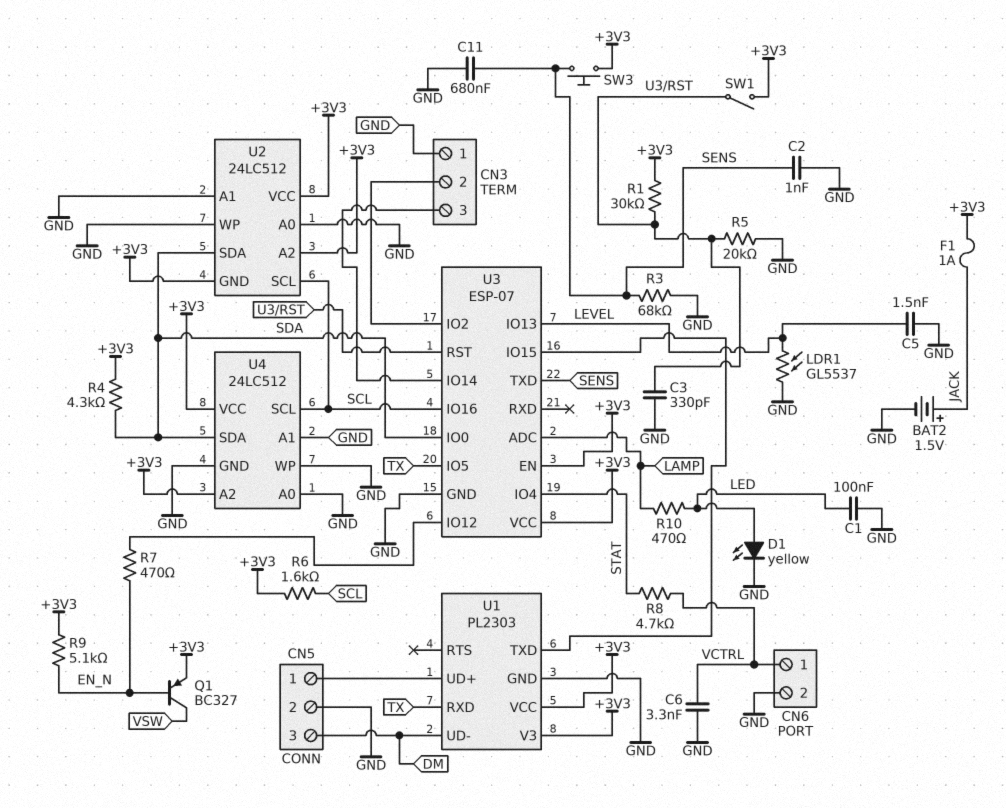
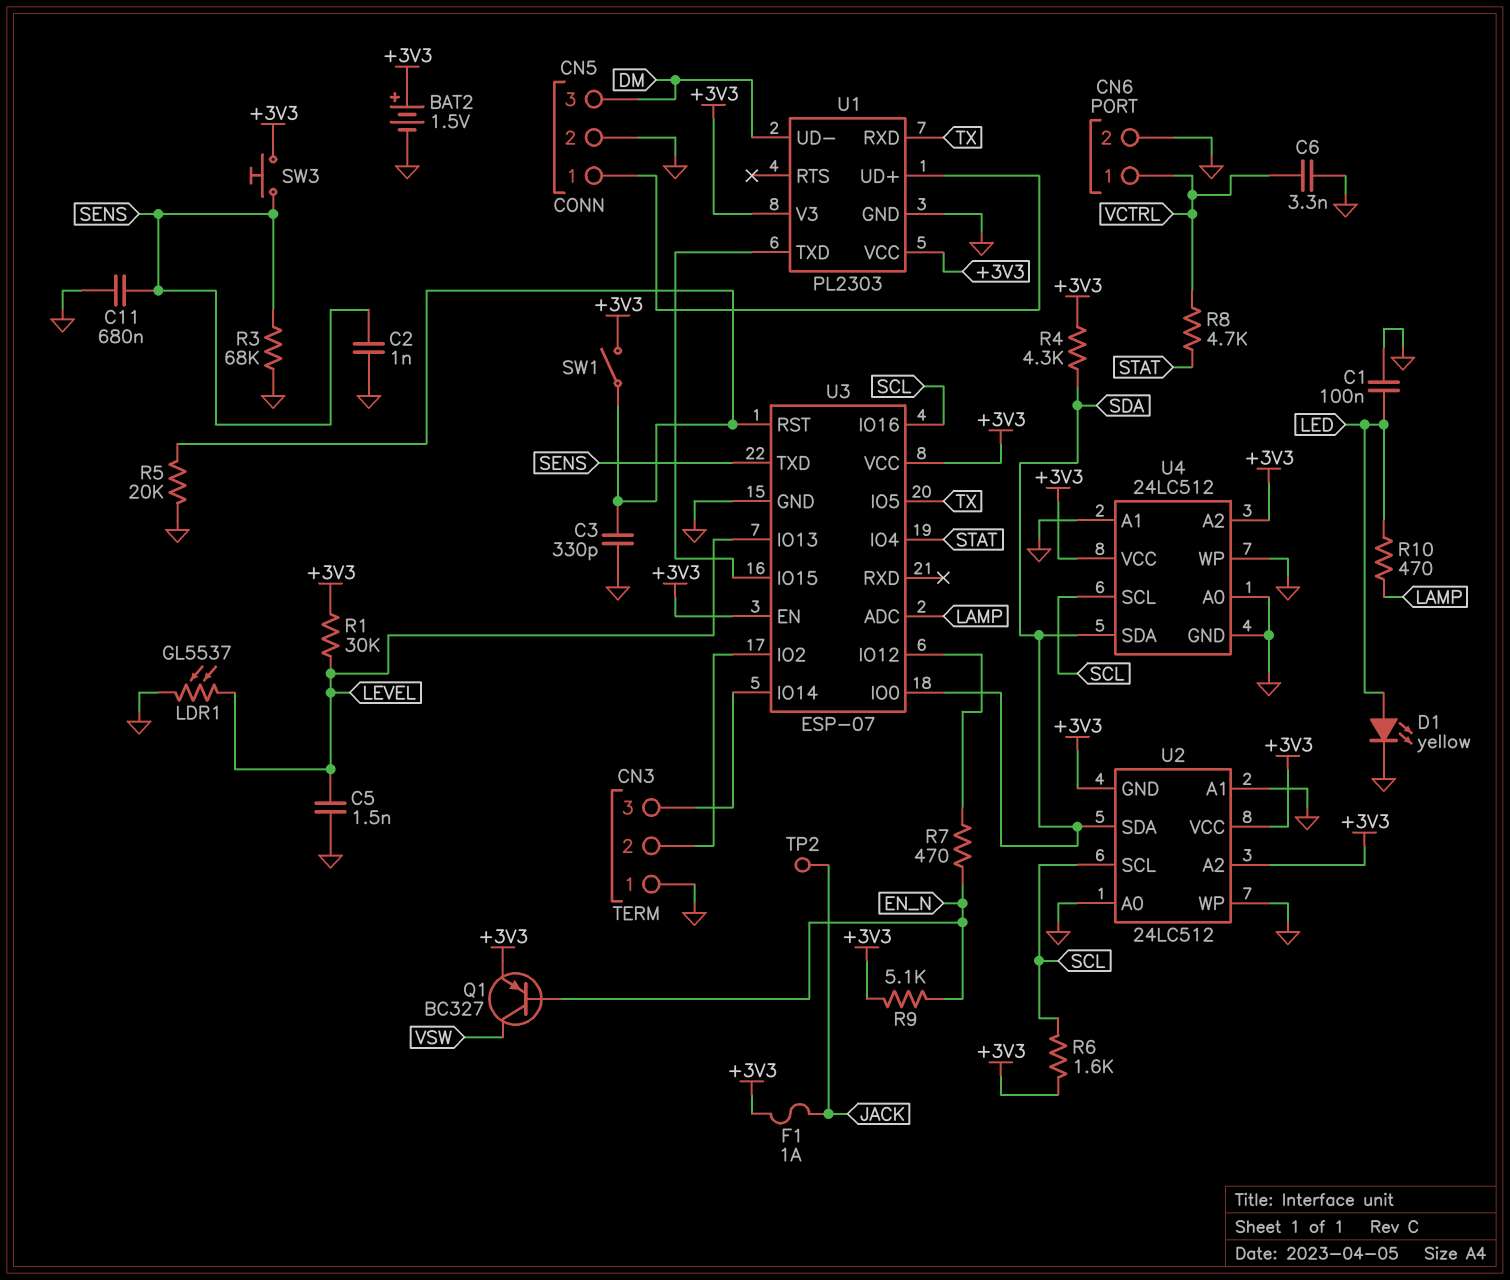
BAT2: 1.5V (plus JACK, minus GND) -> 1.5V (plus +3V3, minus GND)
R1: 30k (+3V3, U3/RST) -> 30k (+3V3, LEVEL)
TP2: none -> test point (JACK)

